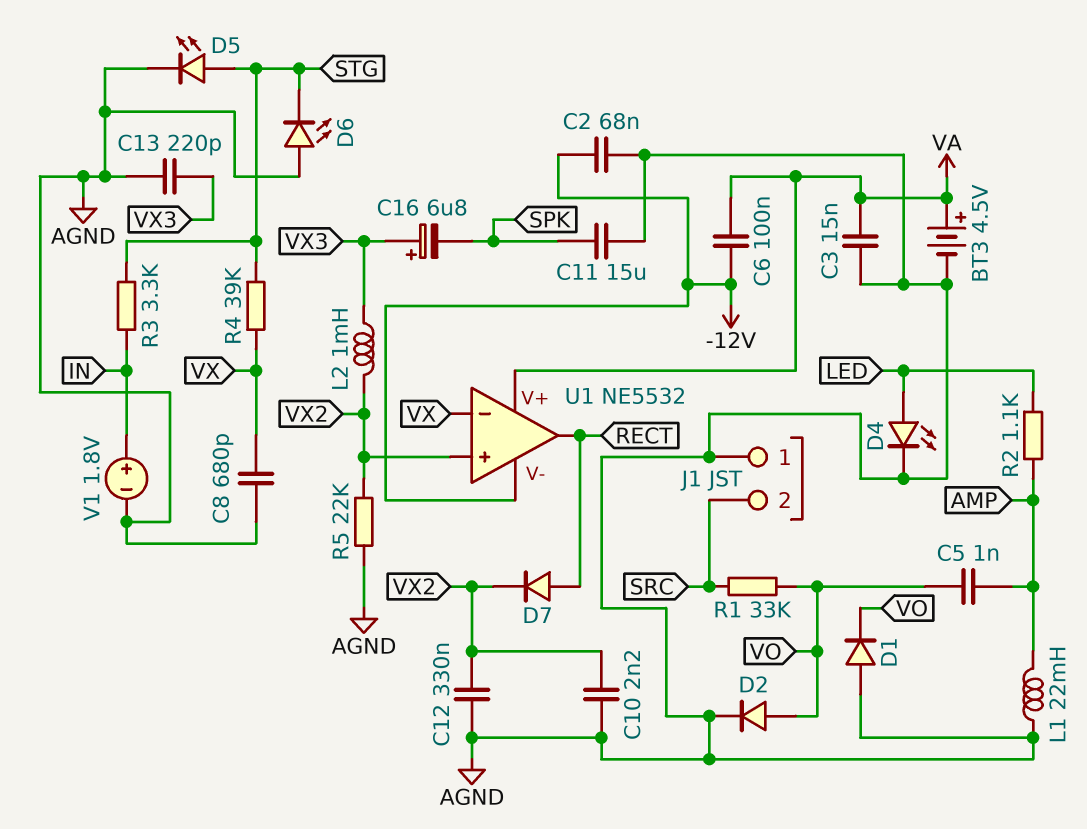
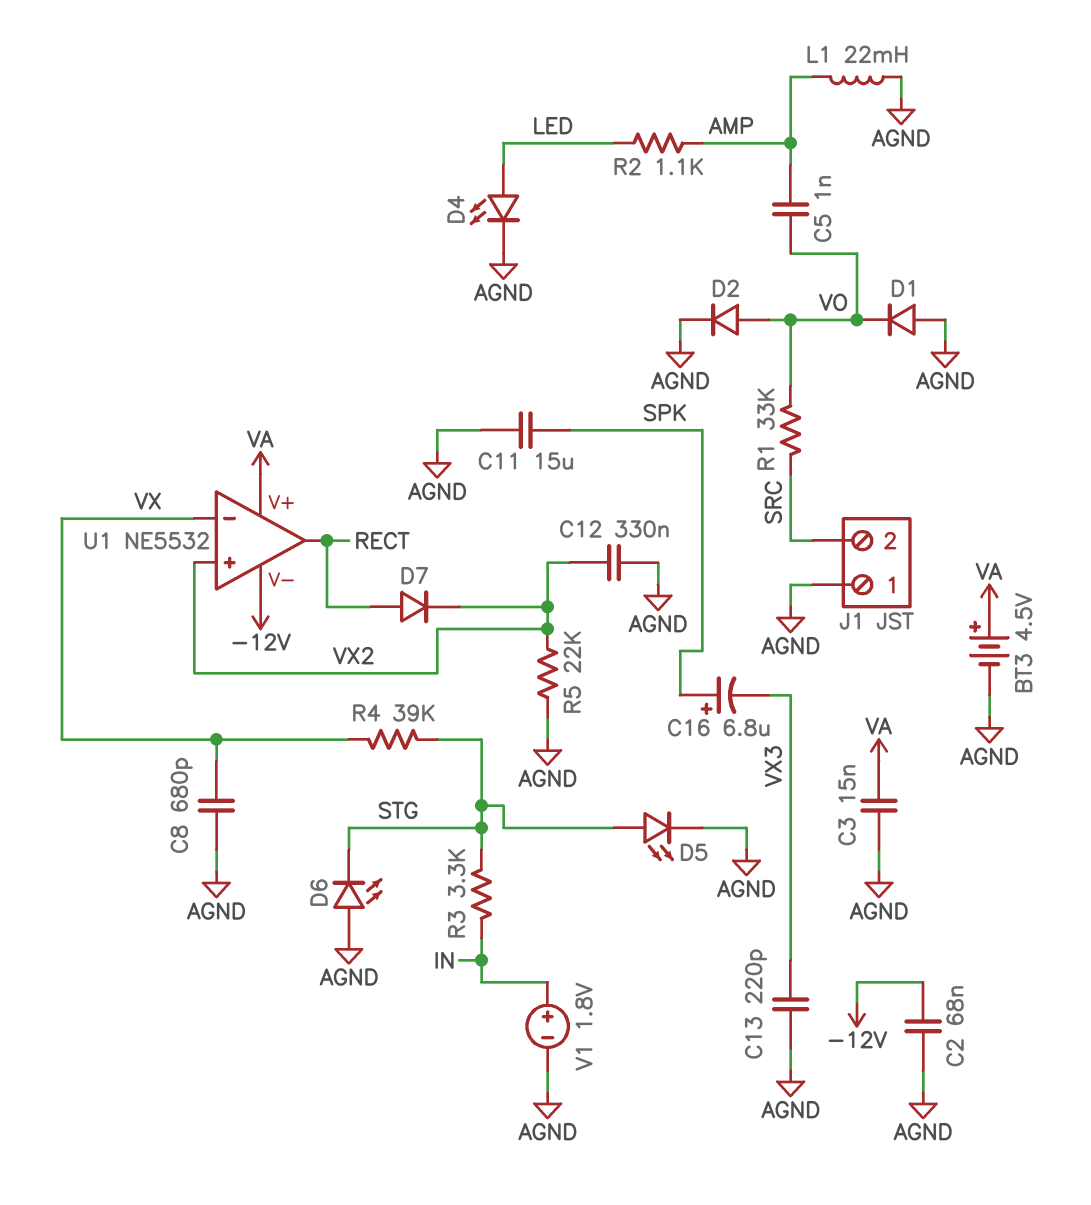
C6: 100nF (-12V, VA) -> none
C10: 2.2nF (AGND, VX2) -> none
C16: 6.8uF (plus VX3, minus SPK) -> 6.8uF (plus SPK, minus VX3)
L2: 1mH (VX2, VX3) -> none

